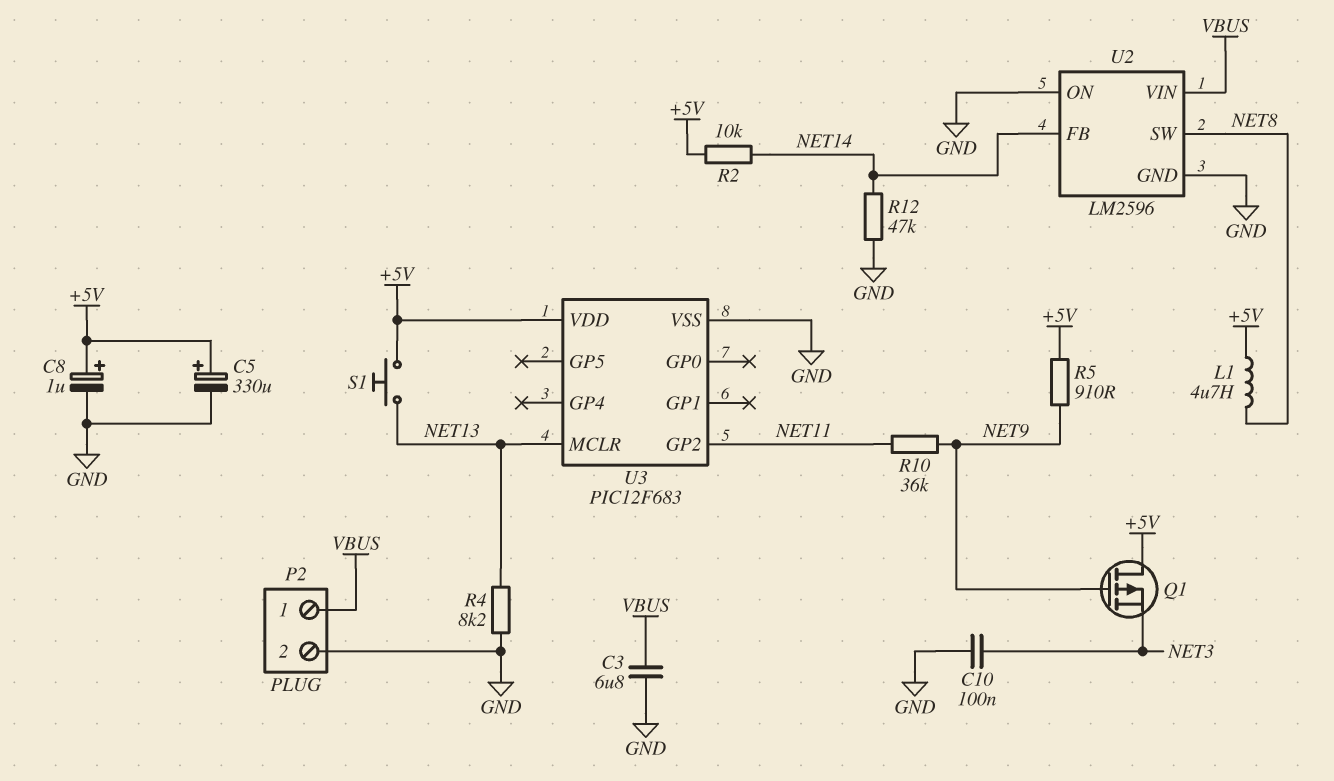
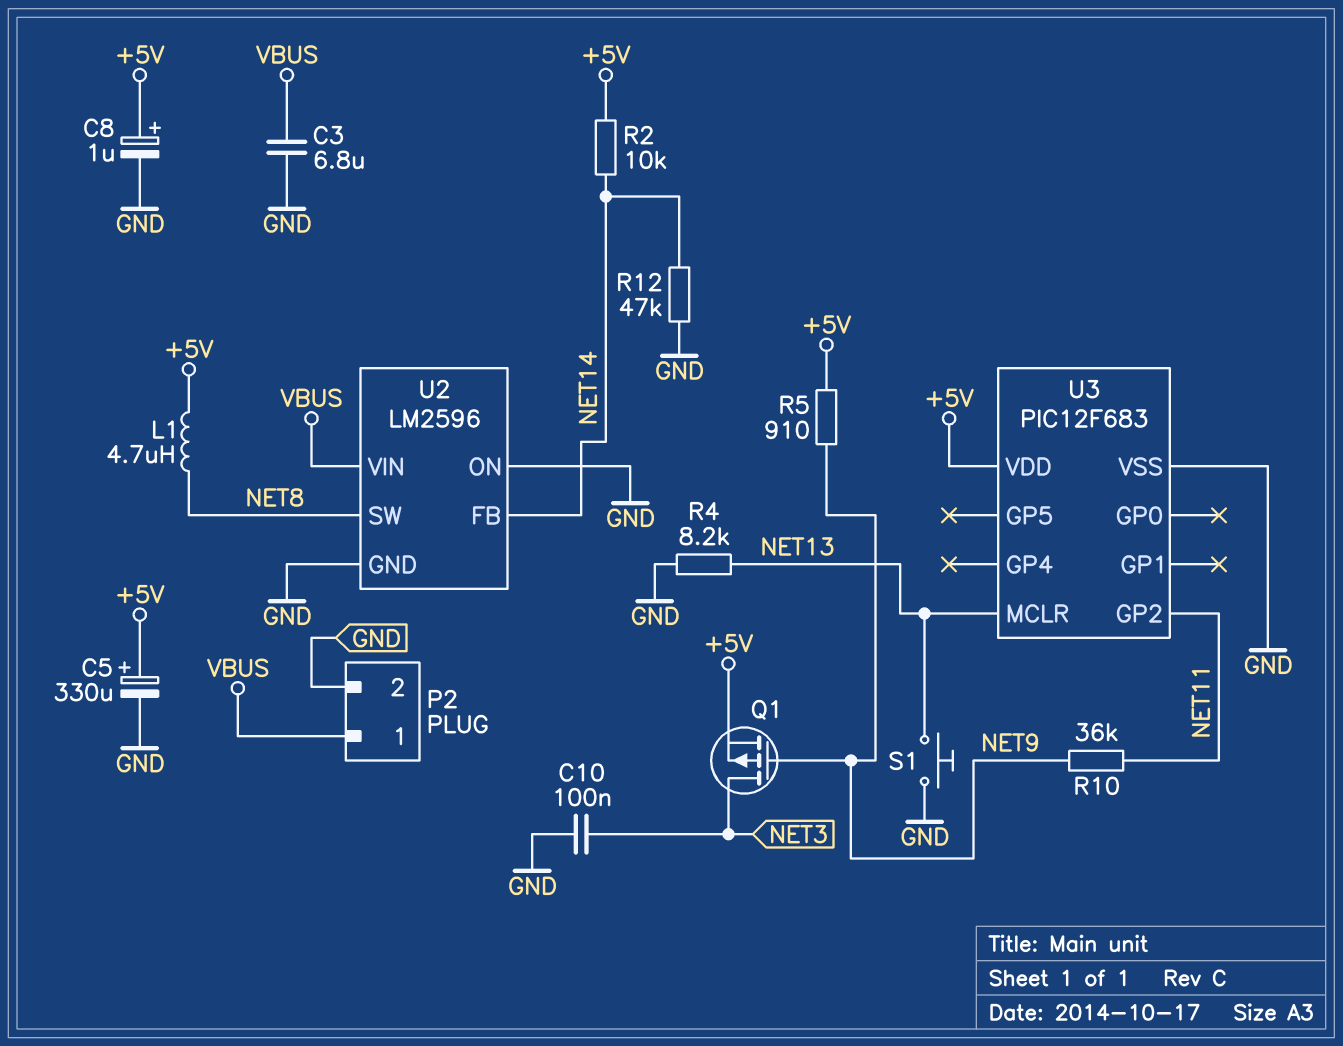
Q1: PMOS (G NET9, D +5V, S NET3) -> PMOS (G NET9, D NET3, S +5V)
S1: button (+5V, NET13) -> button (GND, NET13)

